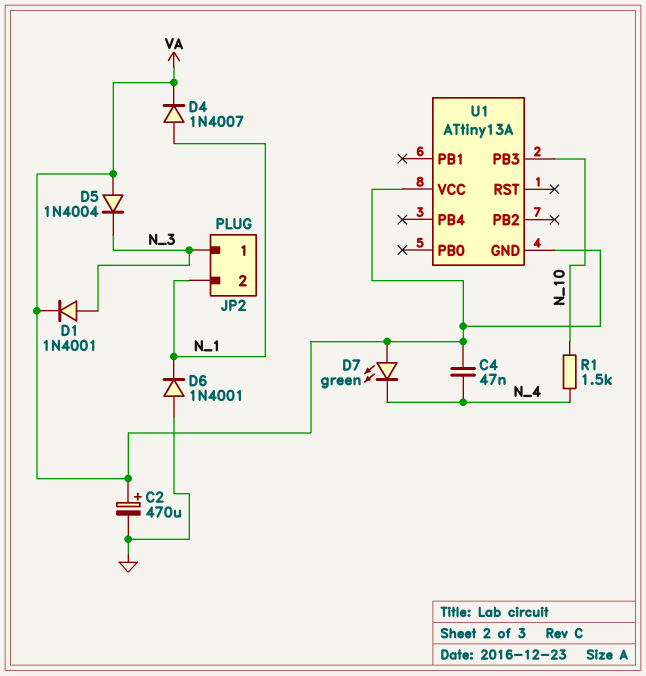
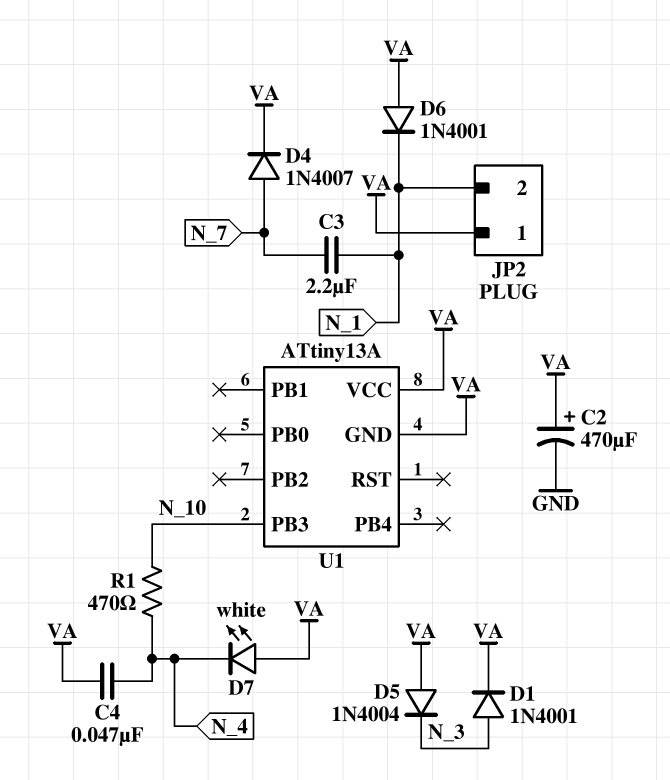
C3: none -> 2.2uF (N_1, N_7)
D4: diode 1N4007 (A N_1, K VA) -> diode 1N4007 (A N_7, K VA)
D6: diode 1N4001 (A GND, K N_1) -> diode 1N4001 (A VA, K N_1)
D7: LED green (A VA, K N_4) -> LED white (A VA, K N_4)
JP2 pin 1: N_3 -> VA
R1: 1.5k (N_4, N_10) -> 470 (N_4, N_10)

